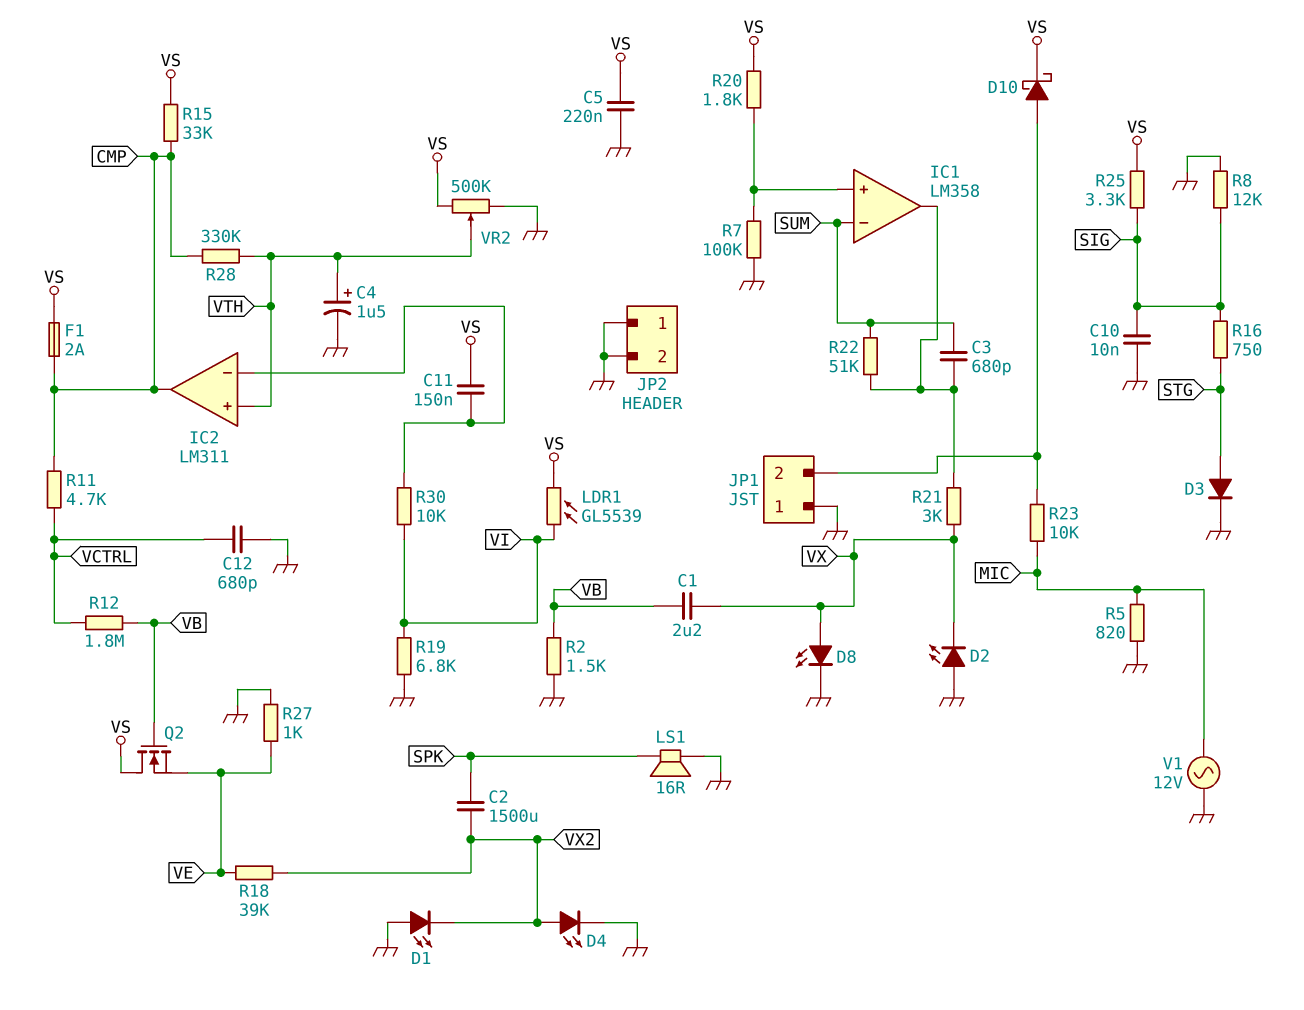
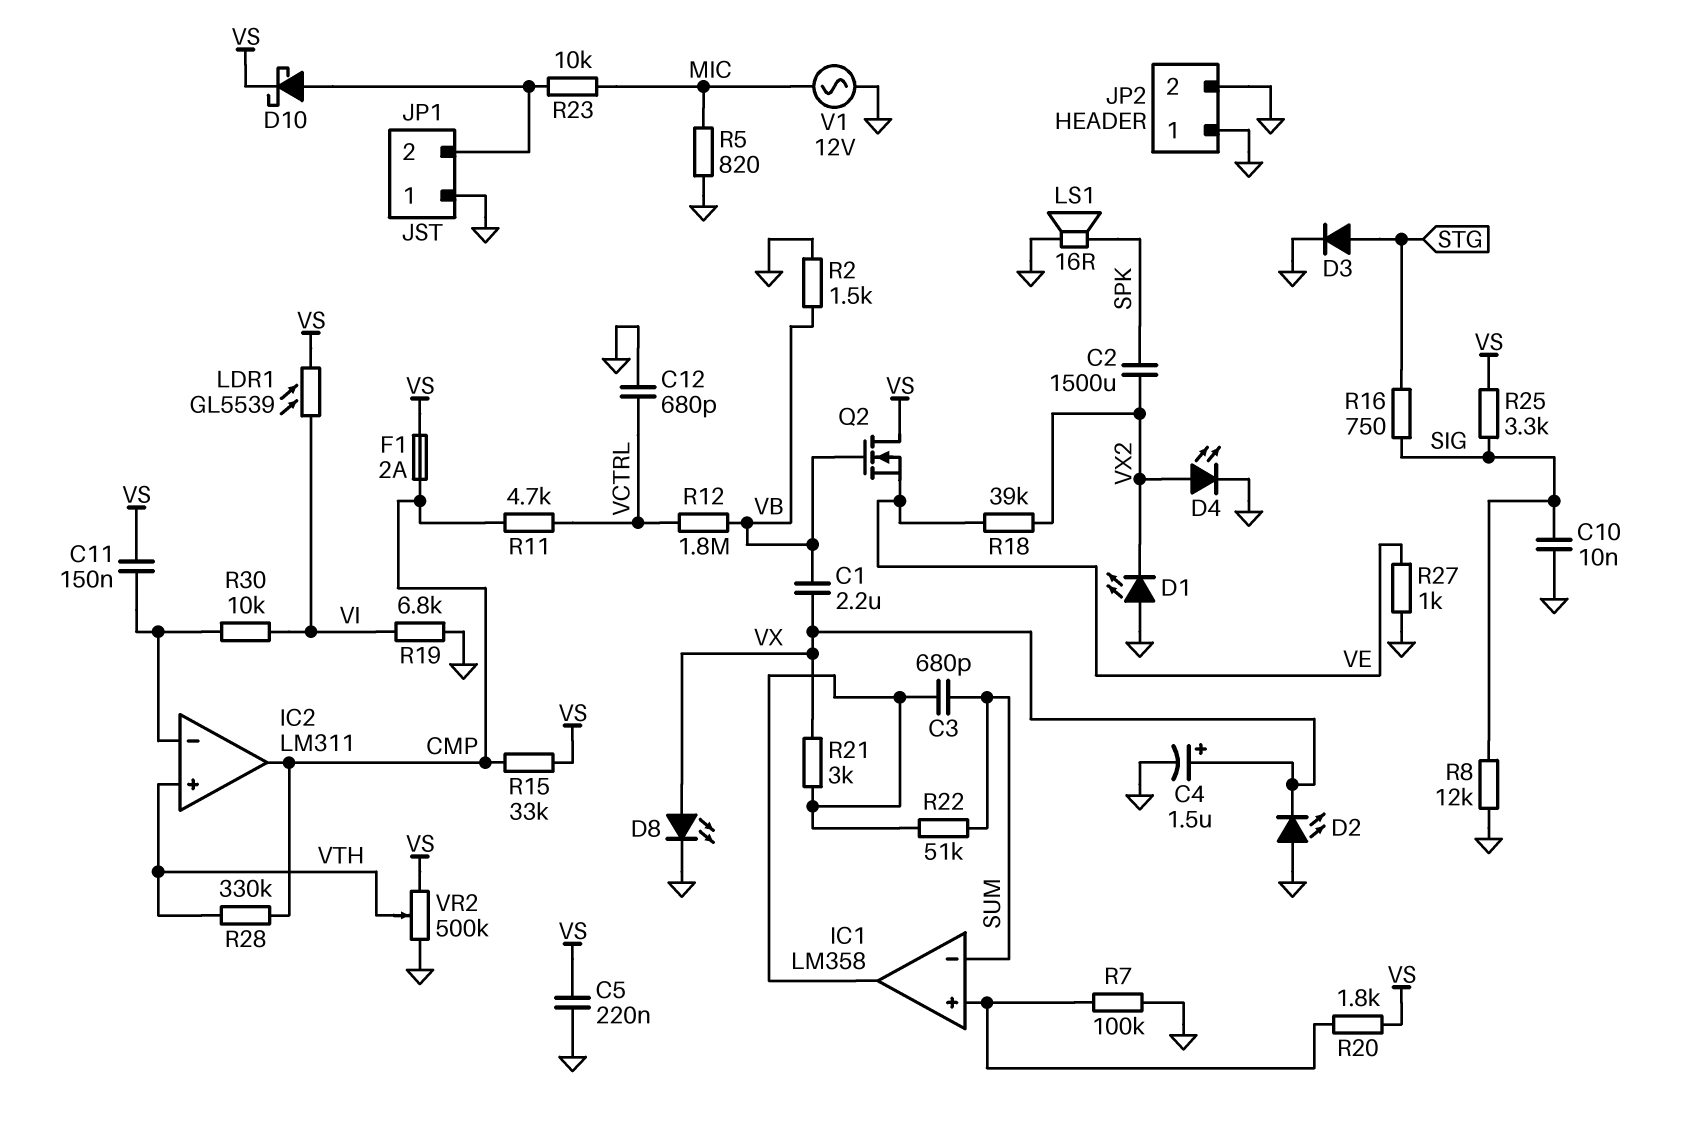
C4: 1.5uF (plus VTH, minus GND) -> 1.5uF (plus VX, minus GND)

